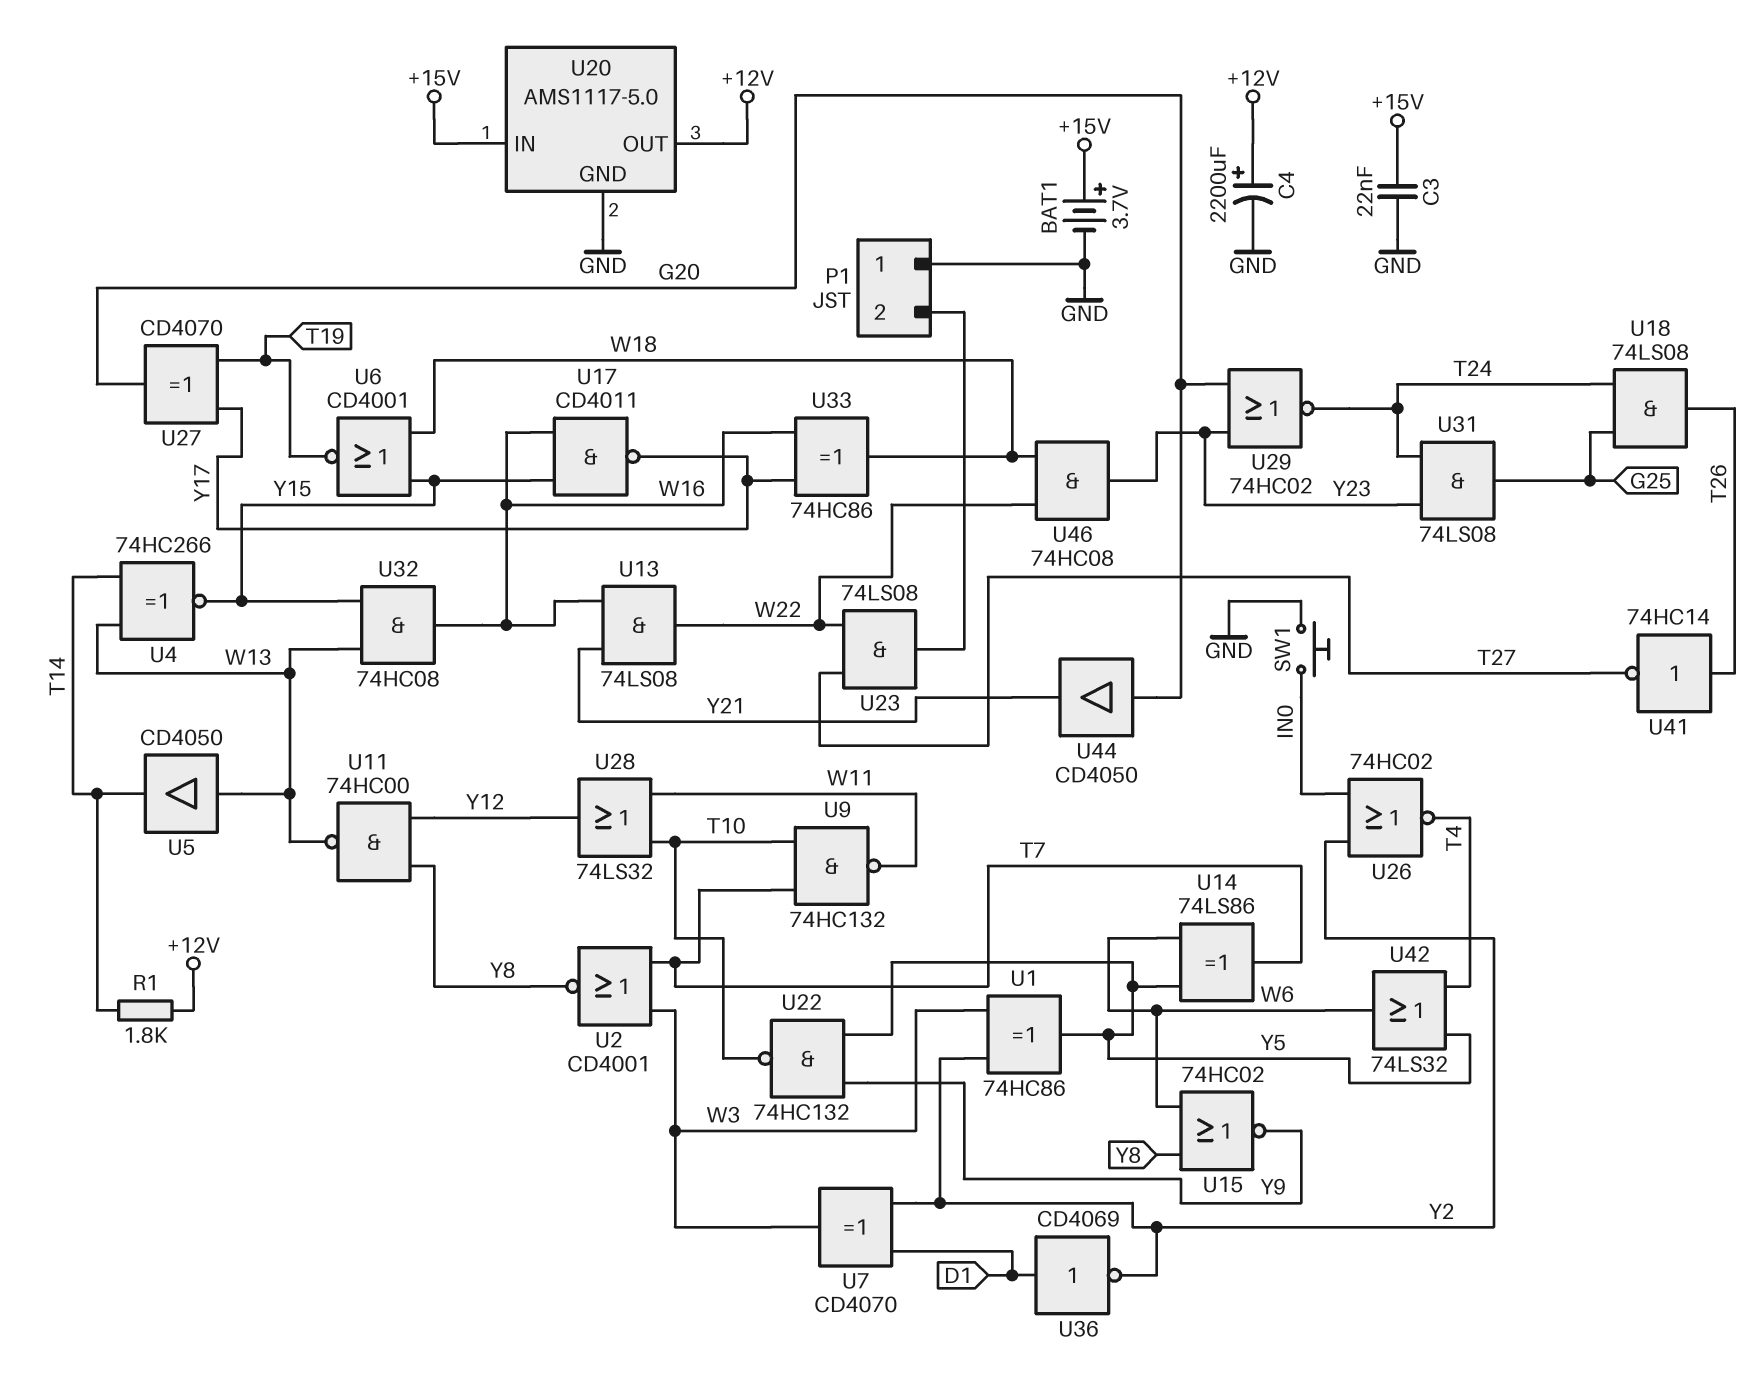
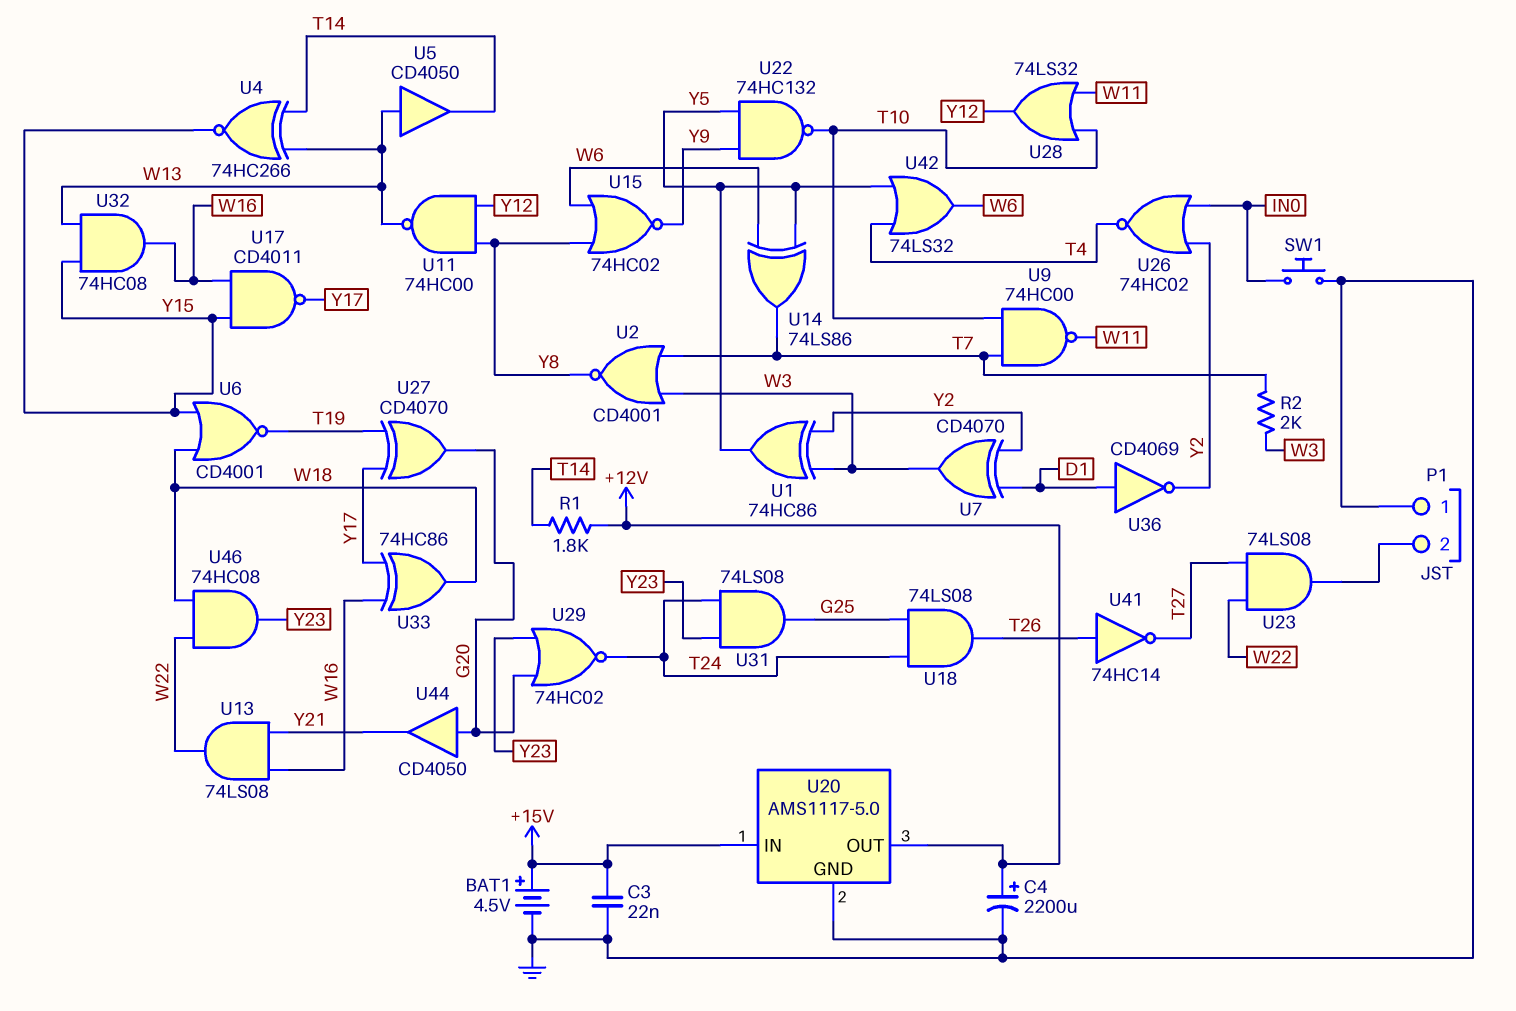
BAT1: 3.7V (plus +15V, minus GND) -> 4.5V (plus +15V, minus GND)
R2: none -> 2k (T7, W3)
U9: NAND 74HC132 (in T7, in T10, out W11) -> NAND 74HC00 (in T7, in T10, out W11)

